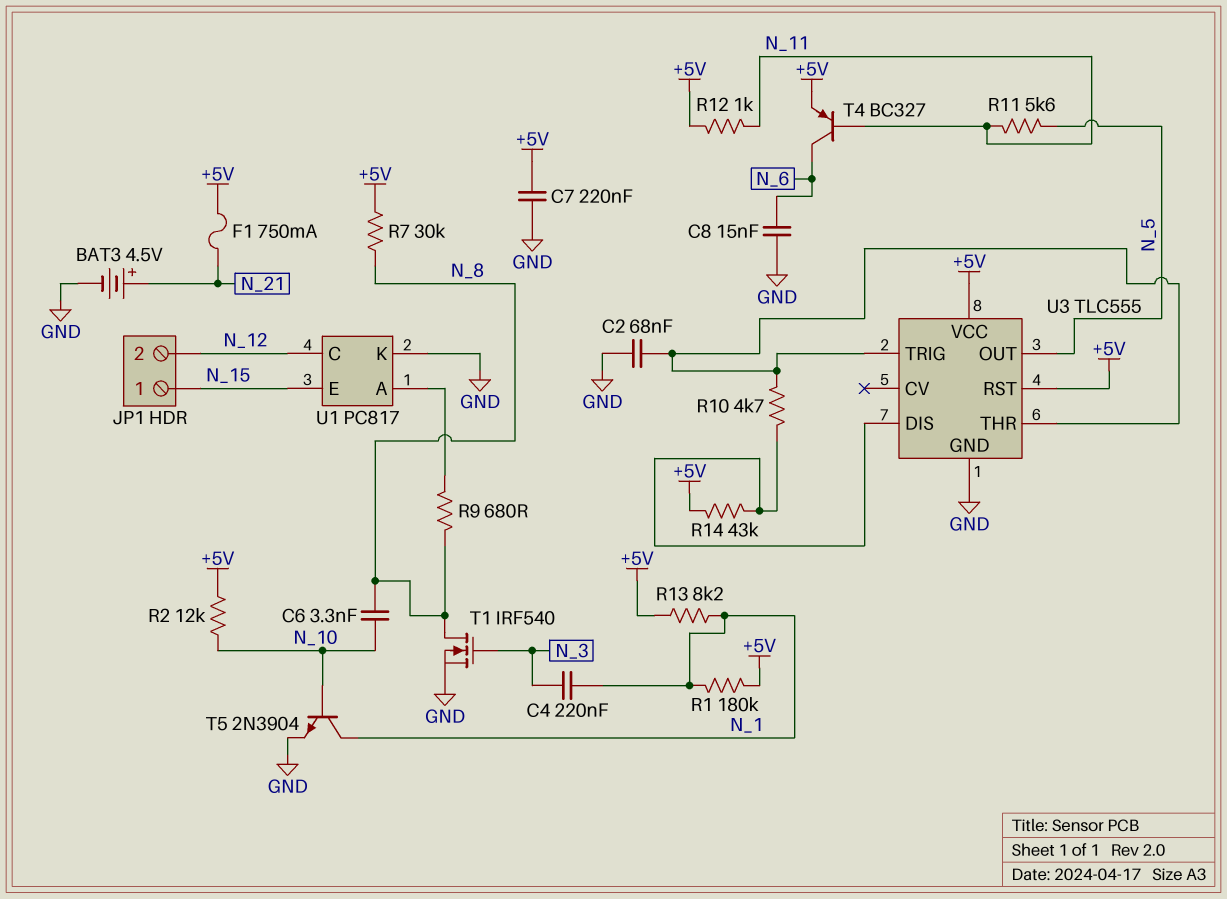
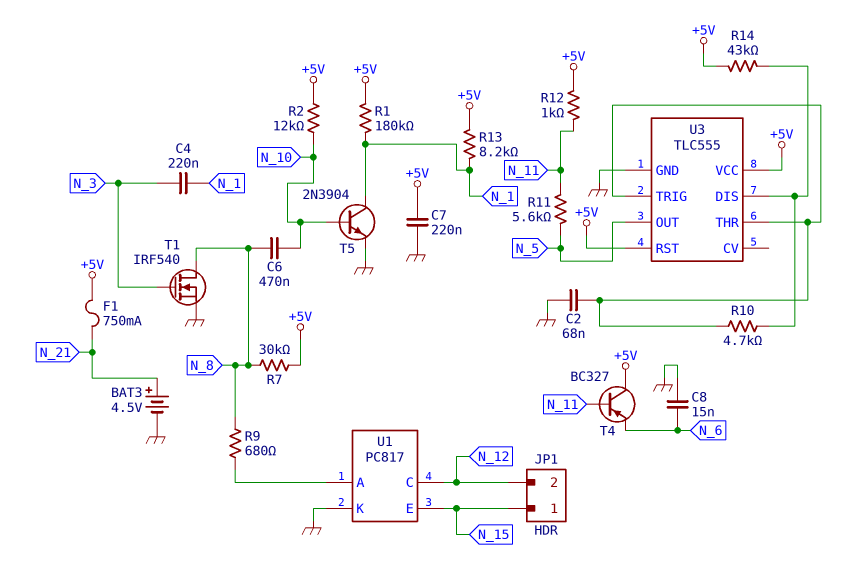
C6: 3.3nF (N_8, N_10) -> 470nF (N_8, N_10)
T4: PNP BC327 (B N_11, C N_6, E +5V) -> PNP BC327 (B N_11, C +5V, E N_6)

